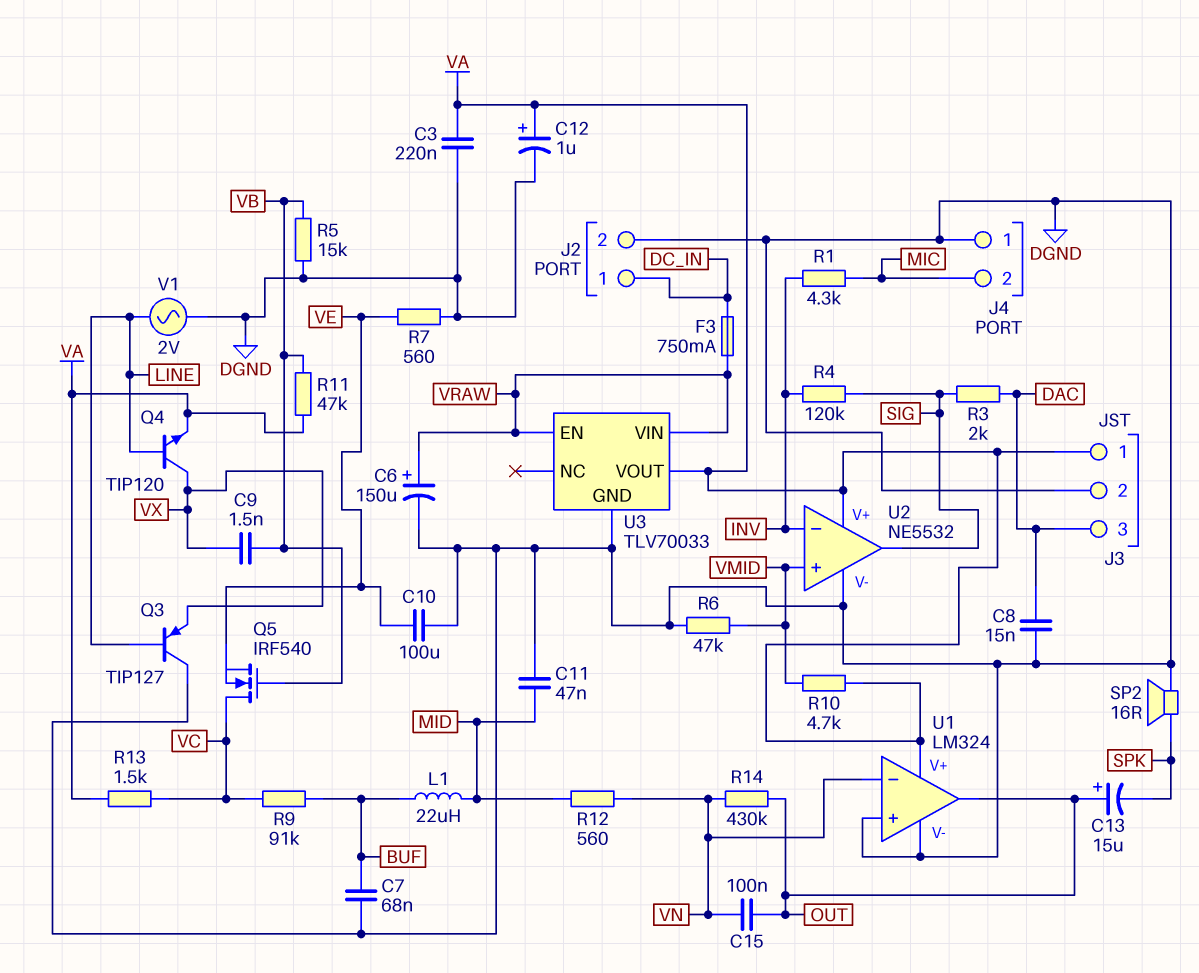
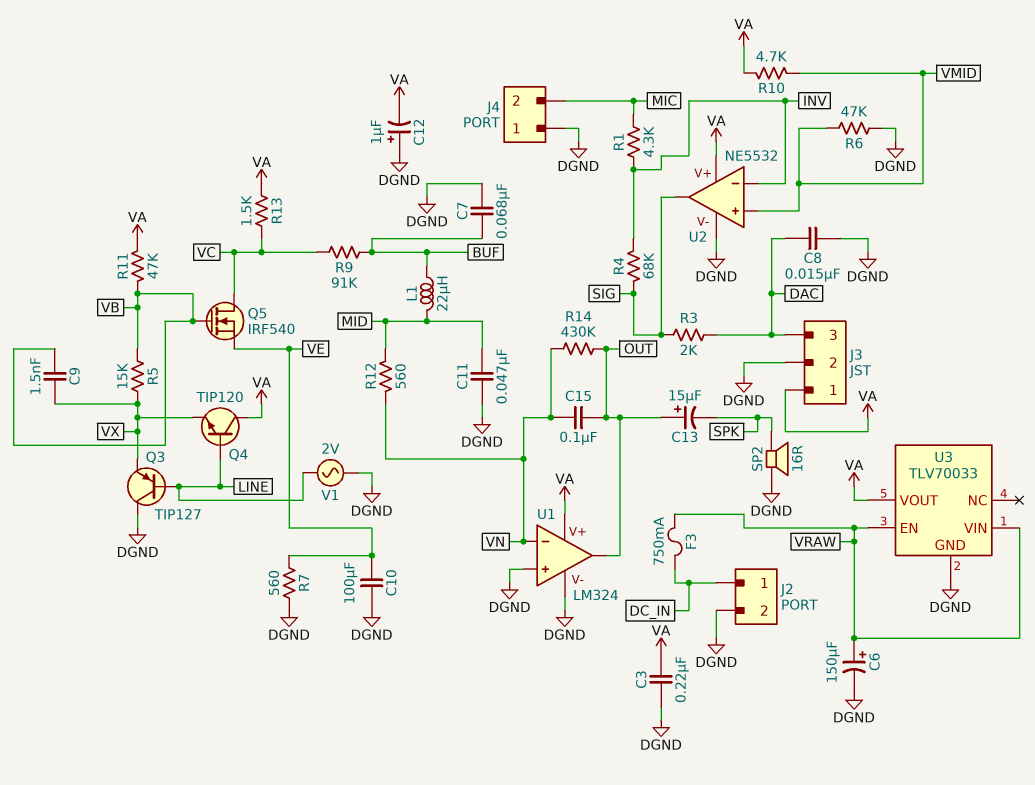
C12: 1uF (plus VA, minus DGND) -> 1uF (plus DGND, minus VA)
Q4: NPN TIP120 (B LINE, C VX, E VA) -> NPN TIP120 (B LINE, C VA, E VX)
R4: 120k (INV, SIG) -> 68k (INV, SIG)
R5: 15k (DGND, VB) -> 15k (VB, VX)

